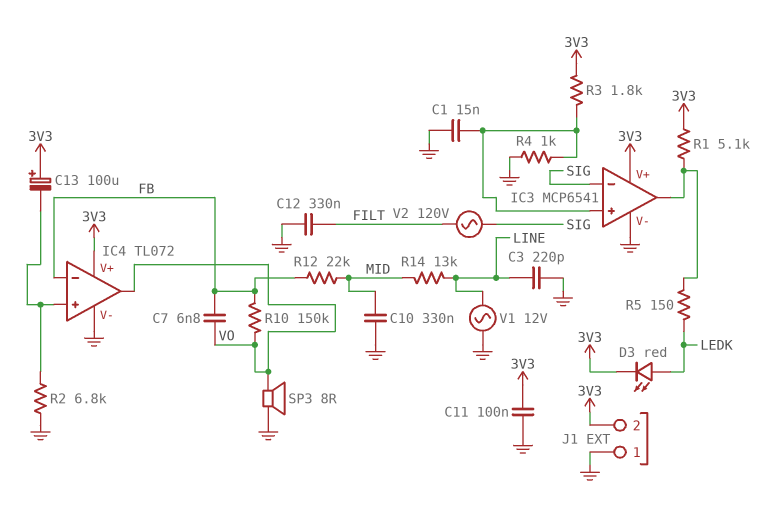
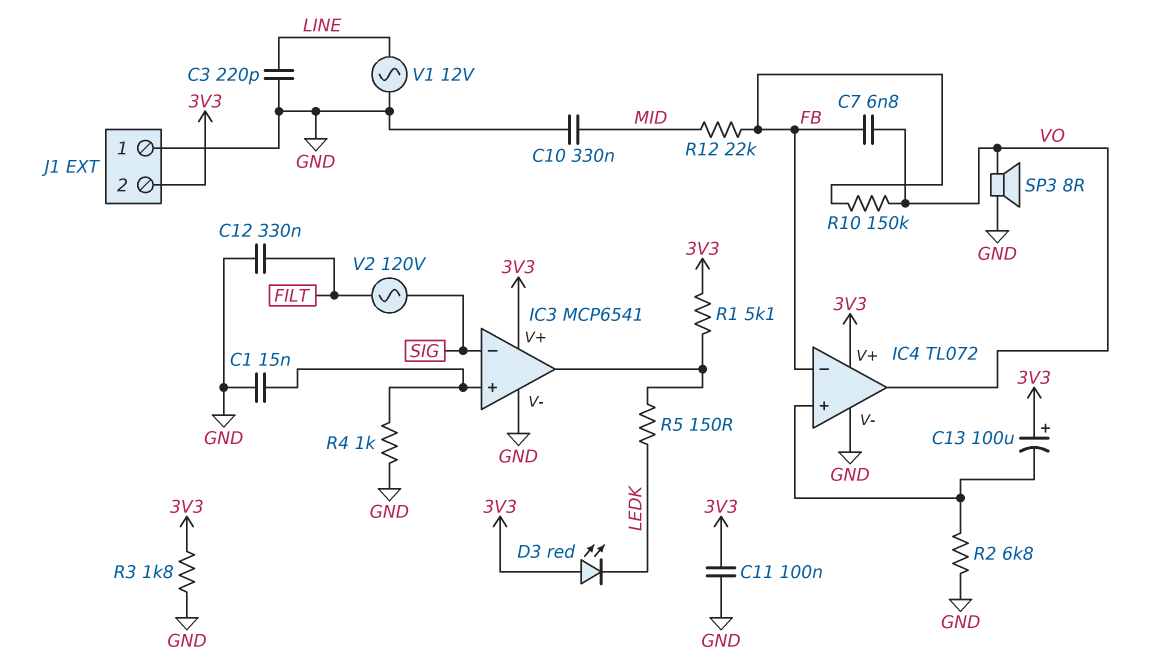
D3: LED red (A LEDK, K 3V3) -> LED red (A 3V3, K LEDK)
R3: 1.8k (3V3, IC3/in+) -> 1.8k (3V3, GND)
R14: 13k (LINE, MID) -> none

